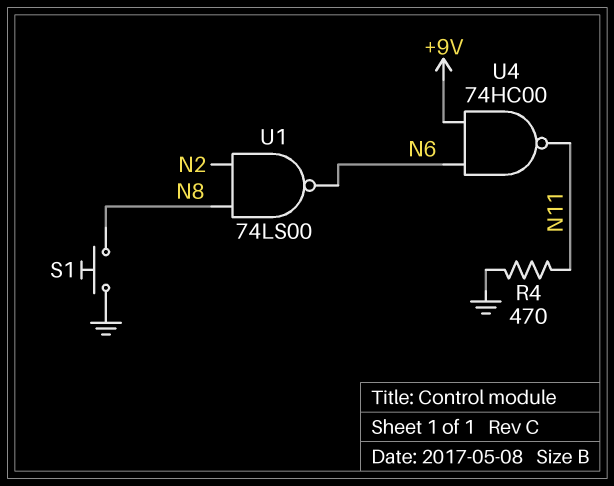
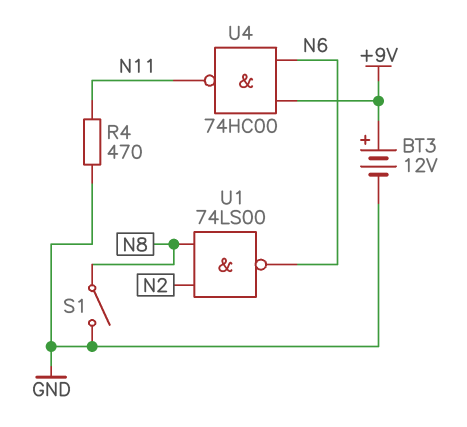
BT3: none -> 12V (plus +9V, minus GND)
S1: button (GND, N8) -> switch (GND, N8)

